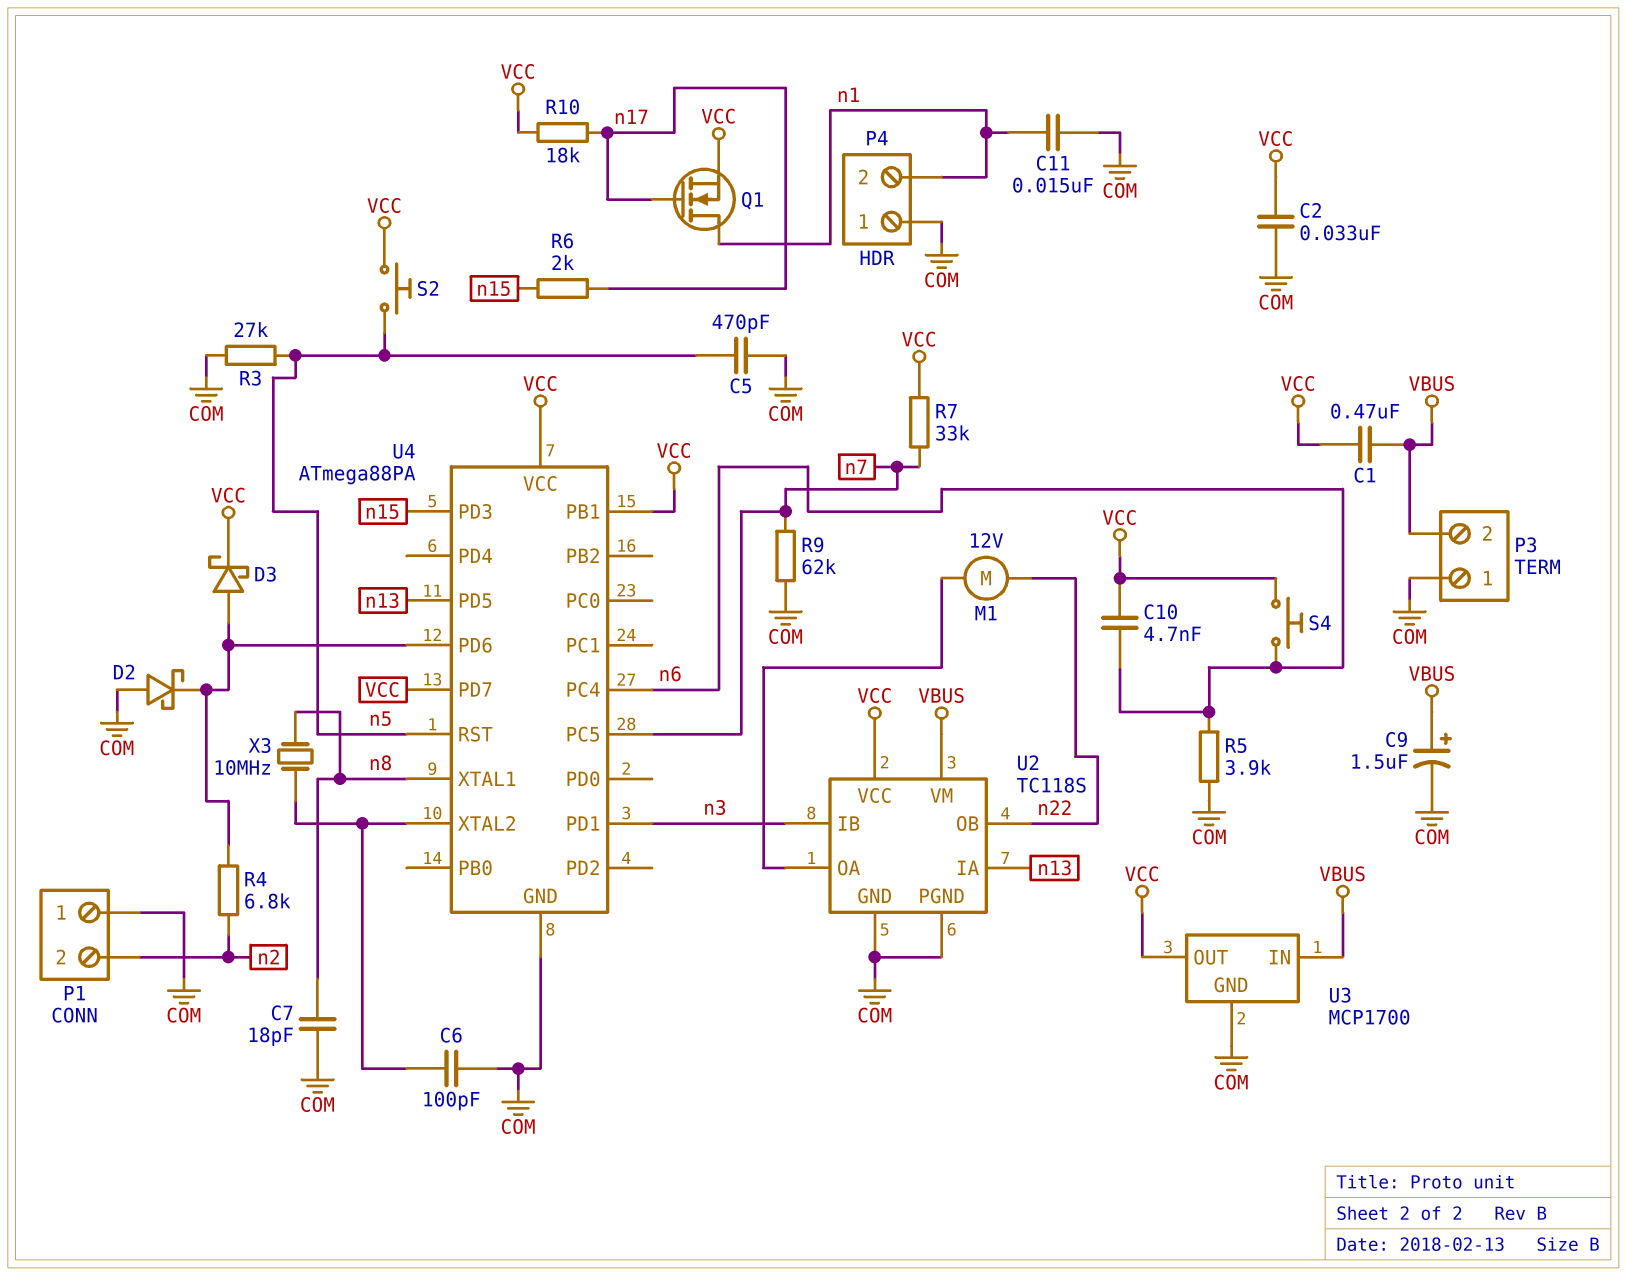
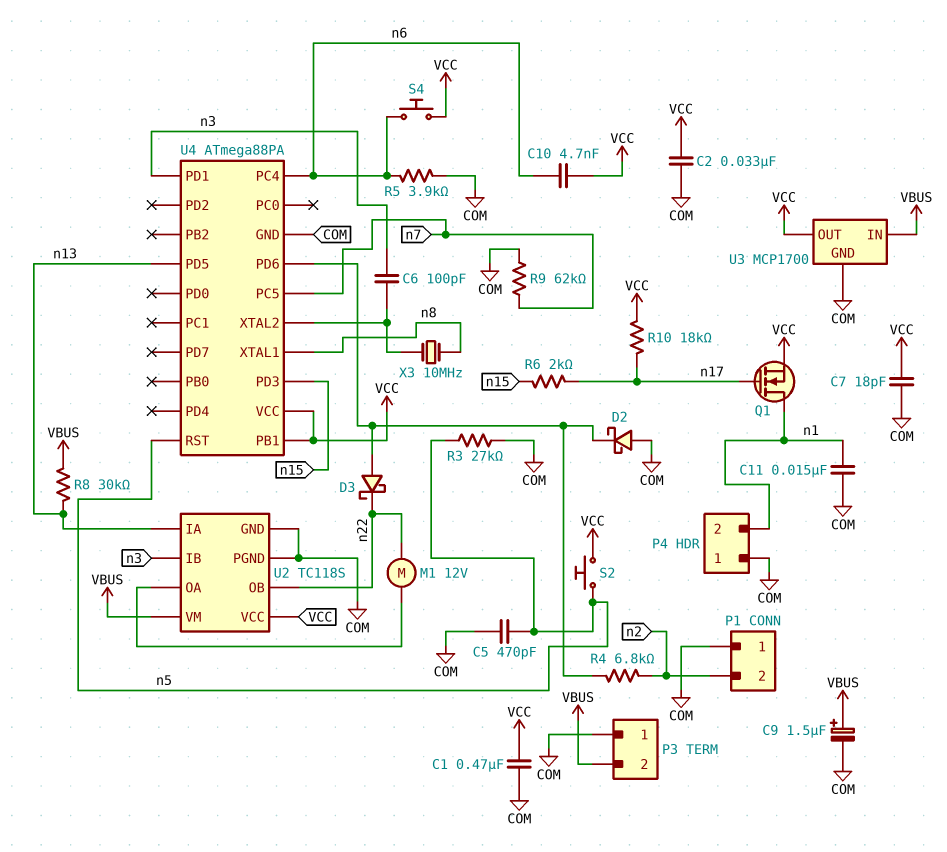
C1: 470nF (VBUS, VCC) -> 470nF (COM, VCC)
C6: 100pF (COM, U4/XTAL2) -> 100pF (U4/XTAL2, n3)
C7: 18pF (COM, n8) -> 18pF (COM, VCC)
D3: schottky (A U4/PD6, K VCC) -> schottky (A U4/PD6, K n22)
R7: 33k (VCC, n7) -> none
R8: none -> 30k (VBUS, n13)
U4 pin PD7: VCC -> none

